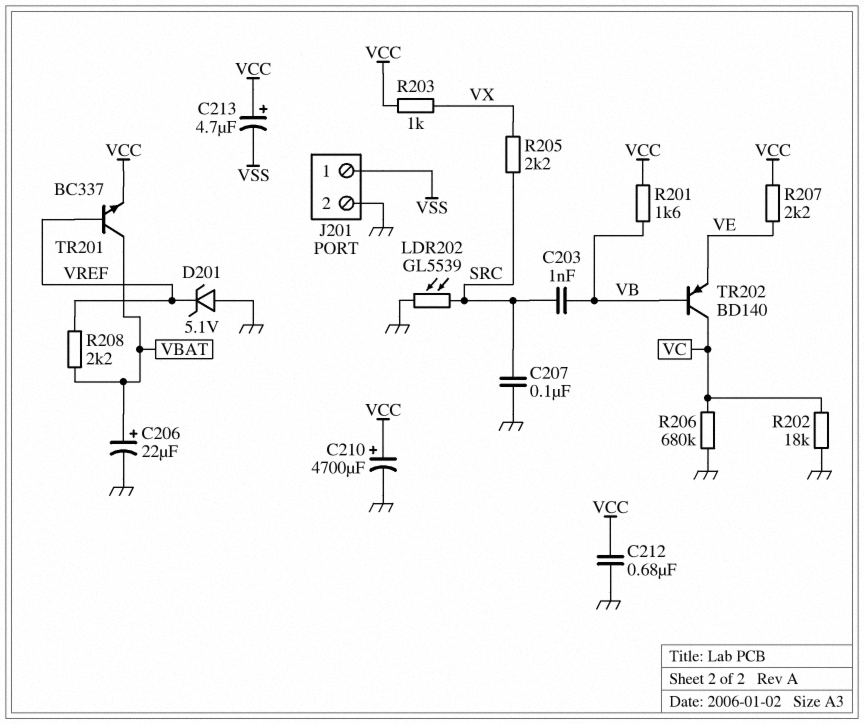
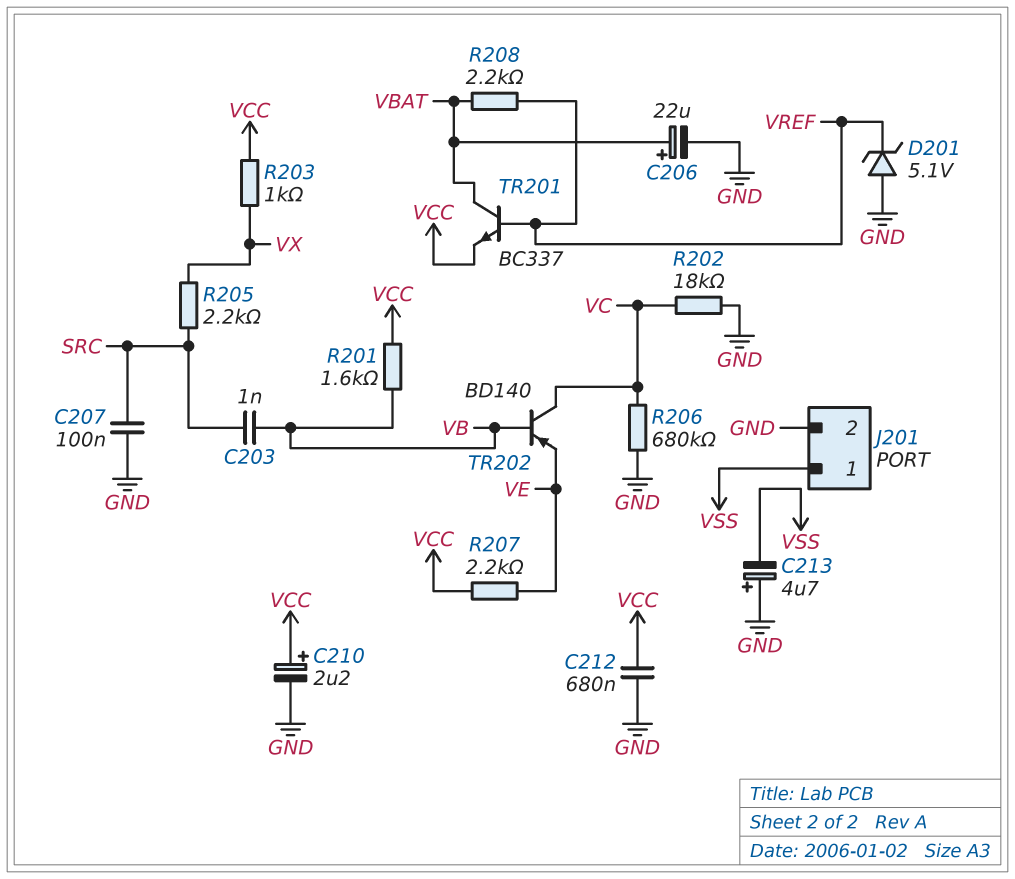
C210: 4700uF (plus VCC, minus GND) -> 2.2uF (plus VCC, minus GND)
C213: 4.7uF (plus VCC, minus VSS) -> 4.7uF (plus GND, minus VSS)
LDR202: GL5539 (GND, SRC) -> none

